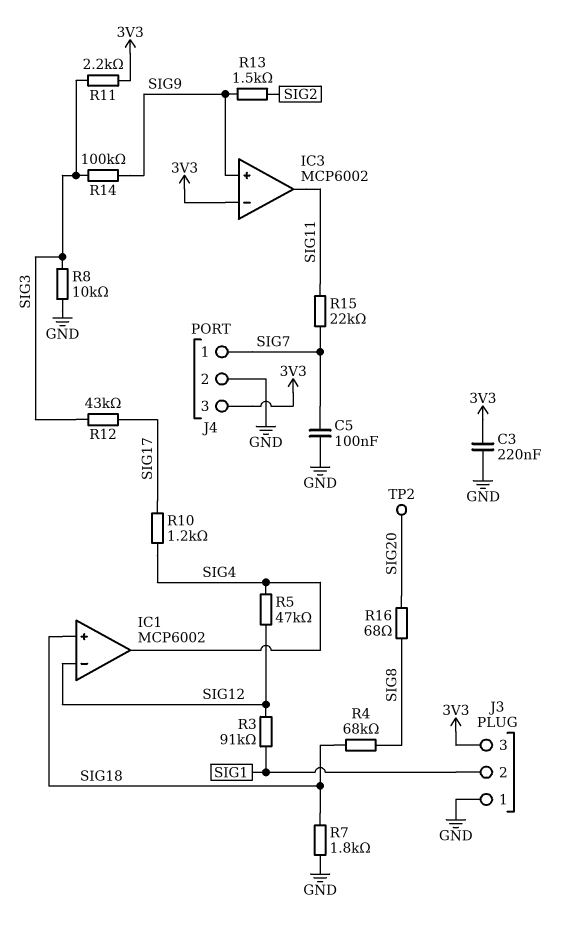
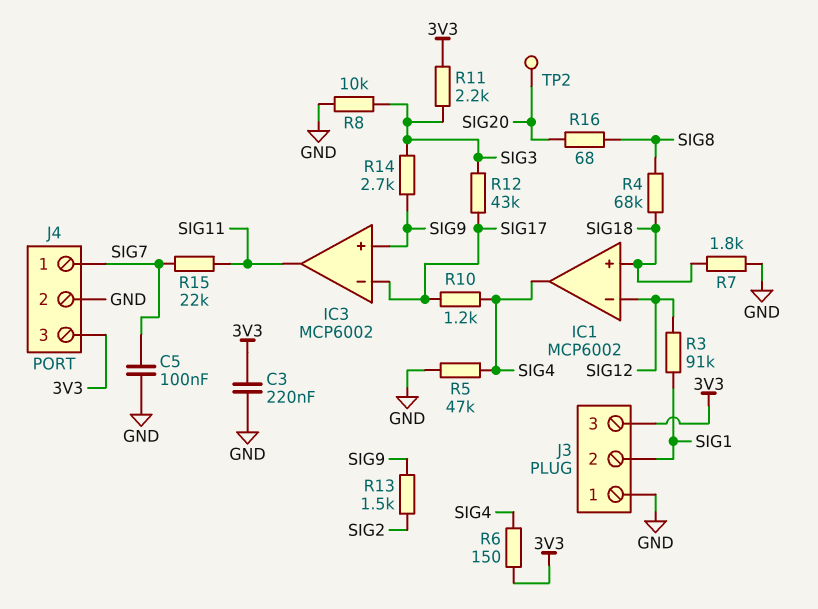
IC3 pin in-: 3V3 -> SIG17
R5: 47k (SIG4, SIG12) -> 47k (GND, SIG4)
R6: none -> 150 (3V3, SIG4)
R14: 100k (SIG3, SIG9) -> 2.7k (SIG3, SIG9)

